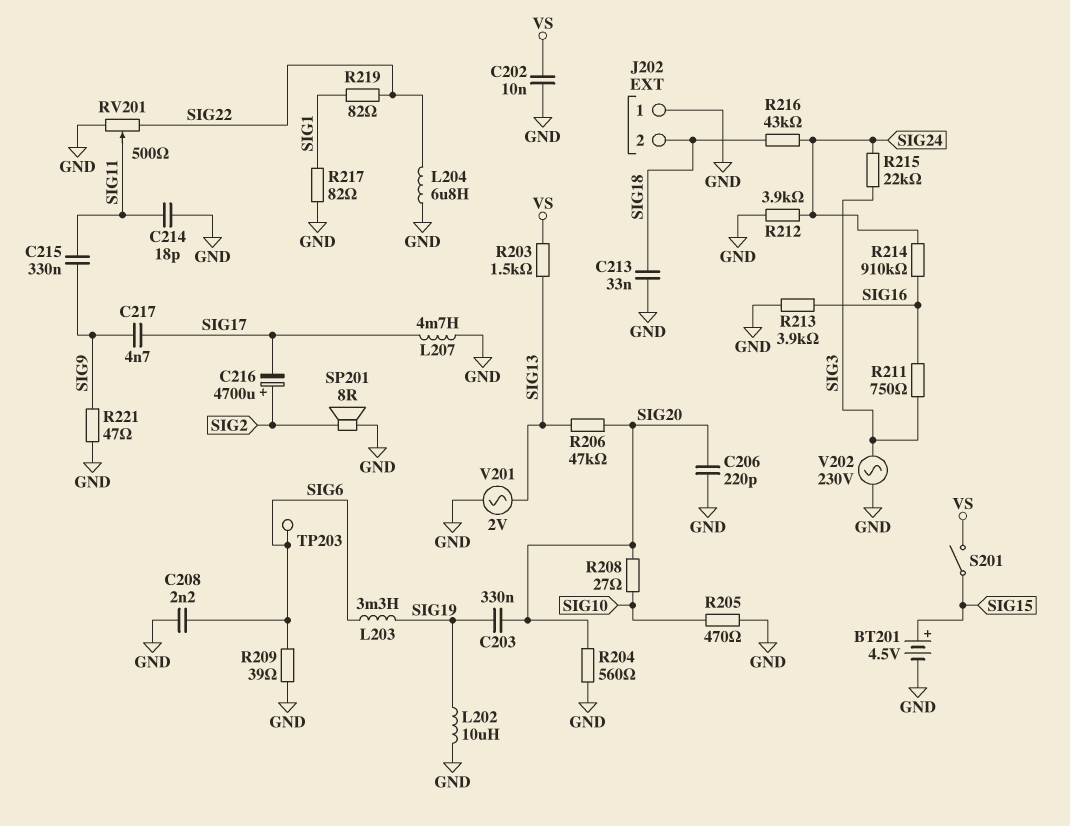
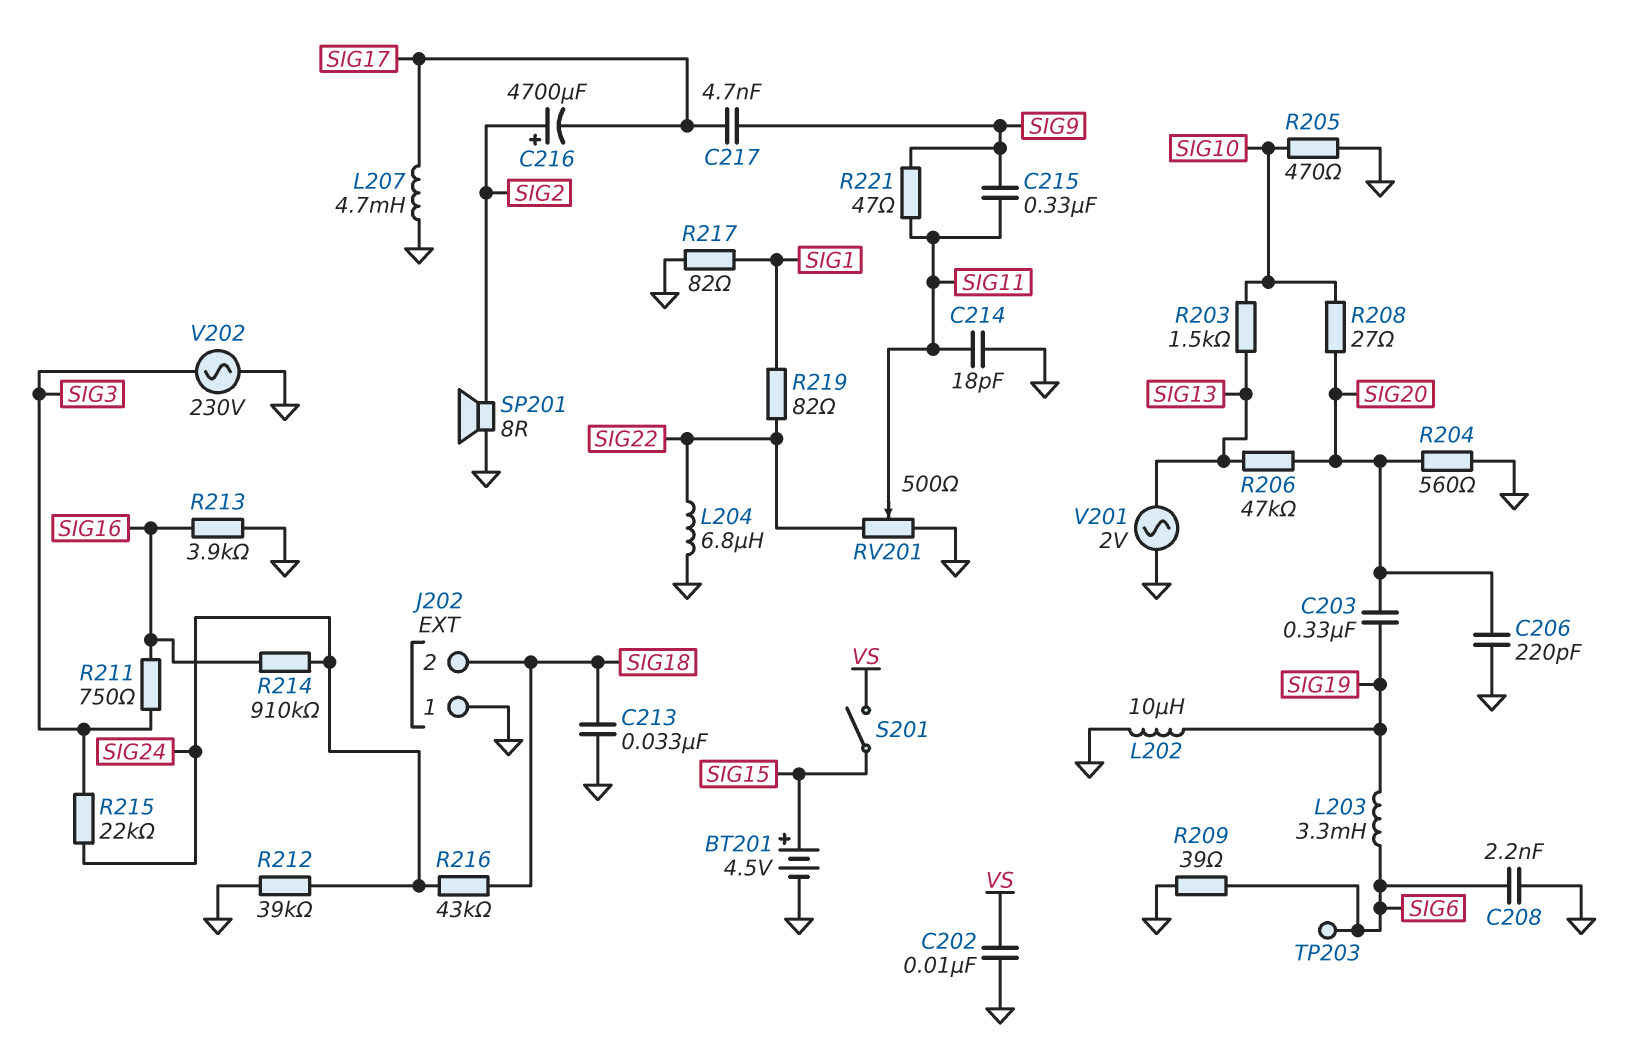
R203: 1.5k (SIG13, VS) -> 1.5k (SIG10, SIG13)
R212: 3.9k (GND, SIG24) -> 39k (GND, SIG24)
R221: 47 (GND, SIG9) -> 47 (SIG9, SIG11)

